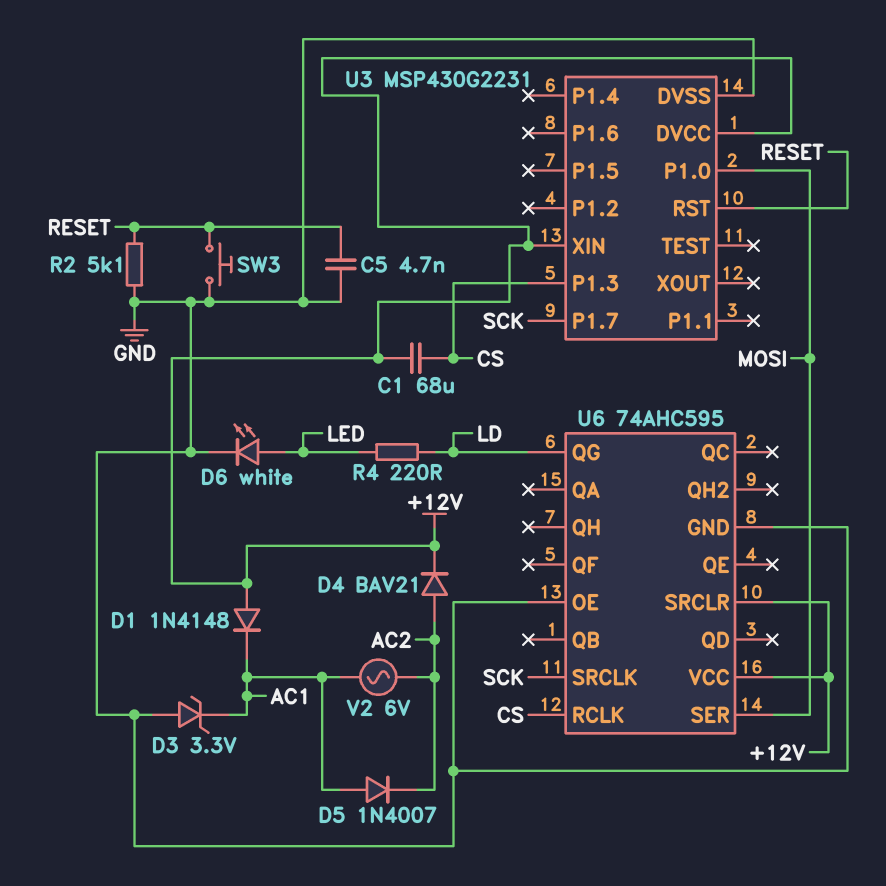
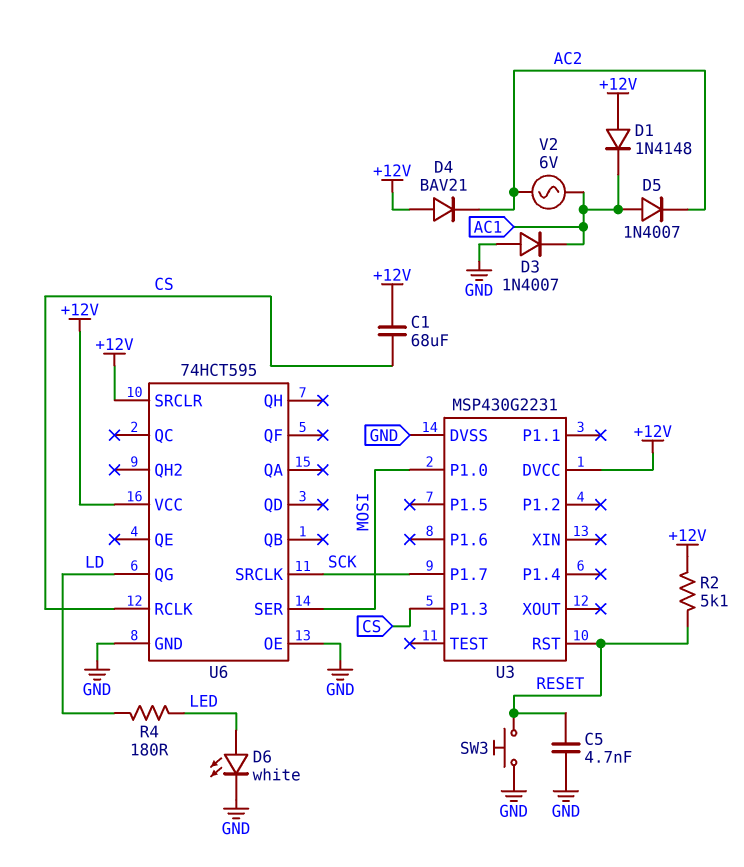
D3: zener 3.3V (A GND, K AC1) -> diode 1N4007 (A GND, K AC1)
D4: diode BAV21 (A AC2, K +12V) -> diode BAV21 (A +12V, K AC2)
R2: 5.1k (GND, RESET) -> 5.1k (+12V, RESET)
R4: 220 (LD, LED) -> 180 (LD, LED)
U3 pin XIN: +12V -> none
U6: 74AHC595 -> 74HCT595

